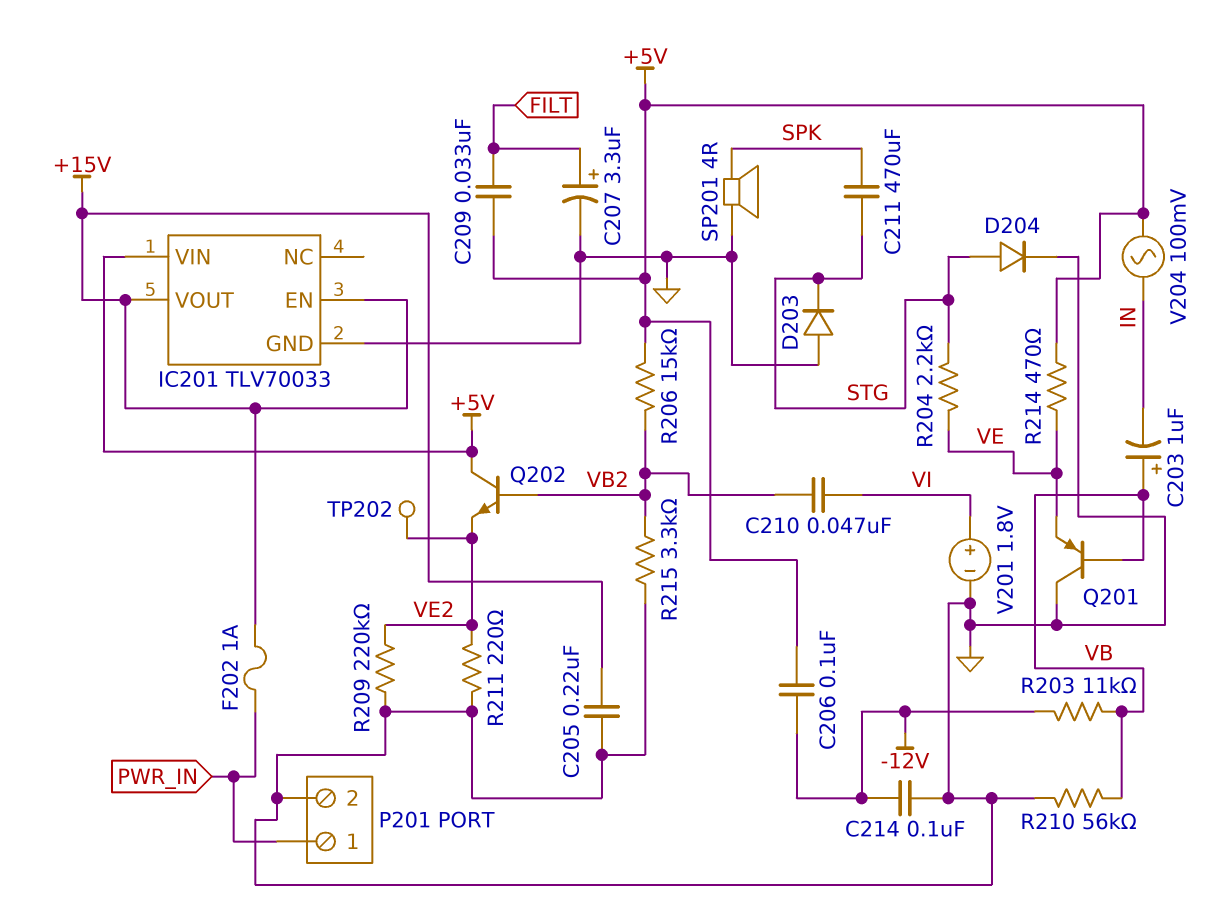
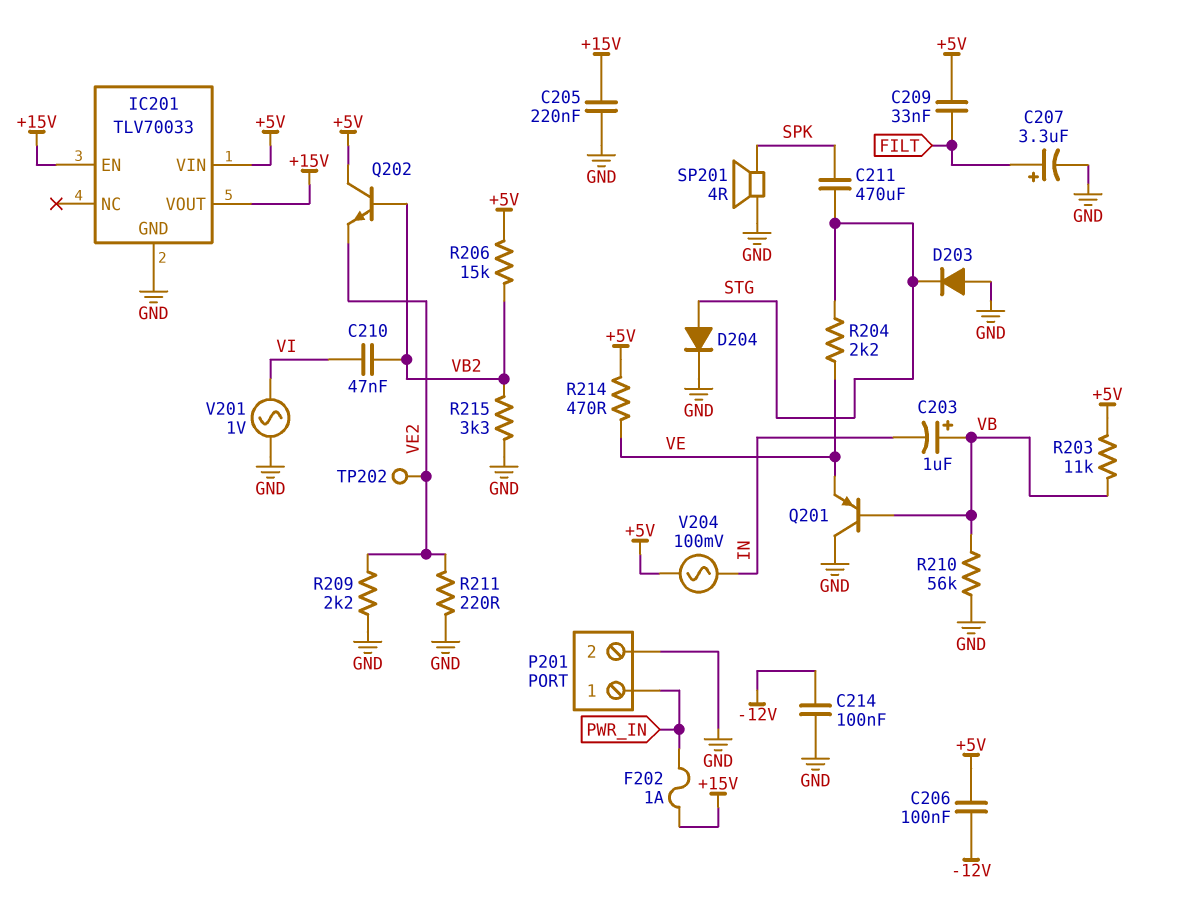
R203: 11k (-12V, VB) -> 11k (+5V, VB)
R209: 220k (GND, VE2) -> 2.2k (GND, VE2)
V201: 1.8V (plus VI, minus GND) -> AC 1V (GND, VI)

